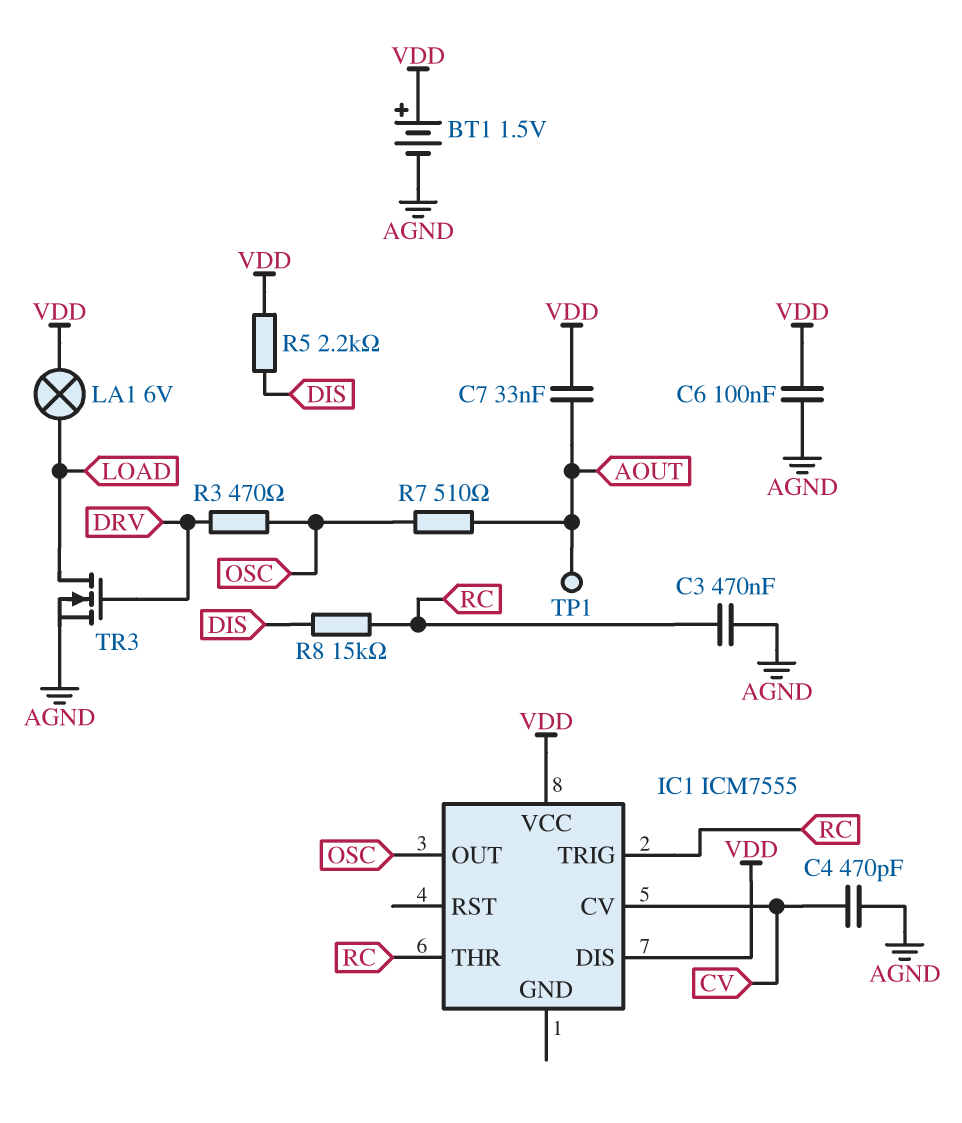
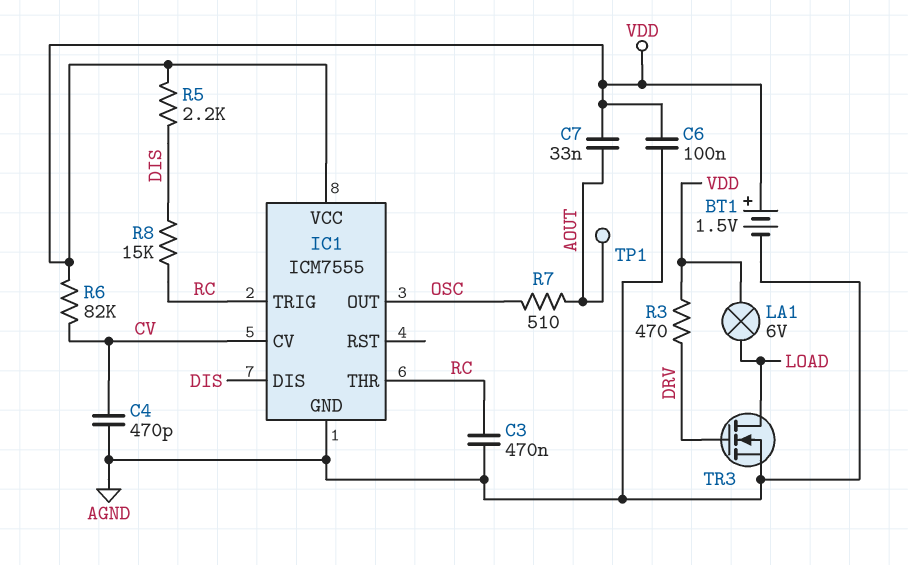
IC1 pin DIS: VDD -> DIS
IC1 pin GND: none -> AGND
R3: 470 (DRV, OSC) -> 470 (DRV, VDD)
R6: none -> 82k (CV, VDD)

